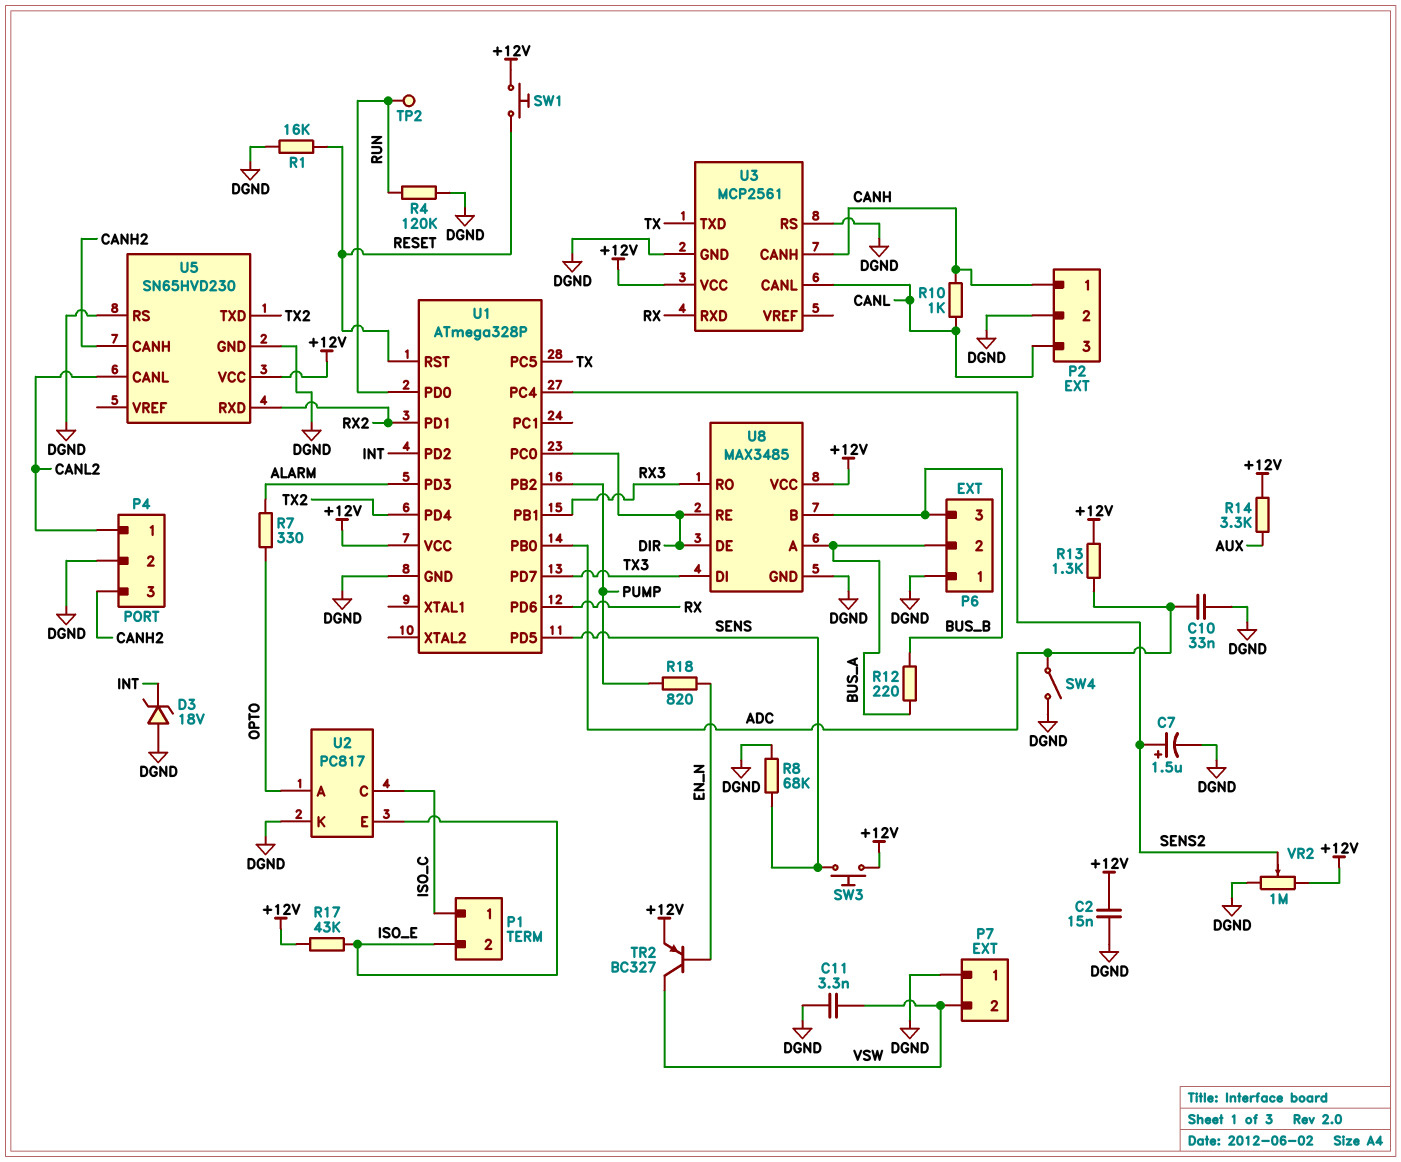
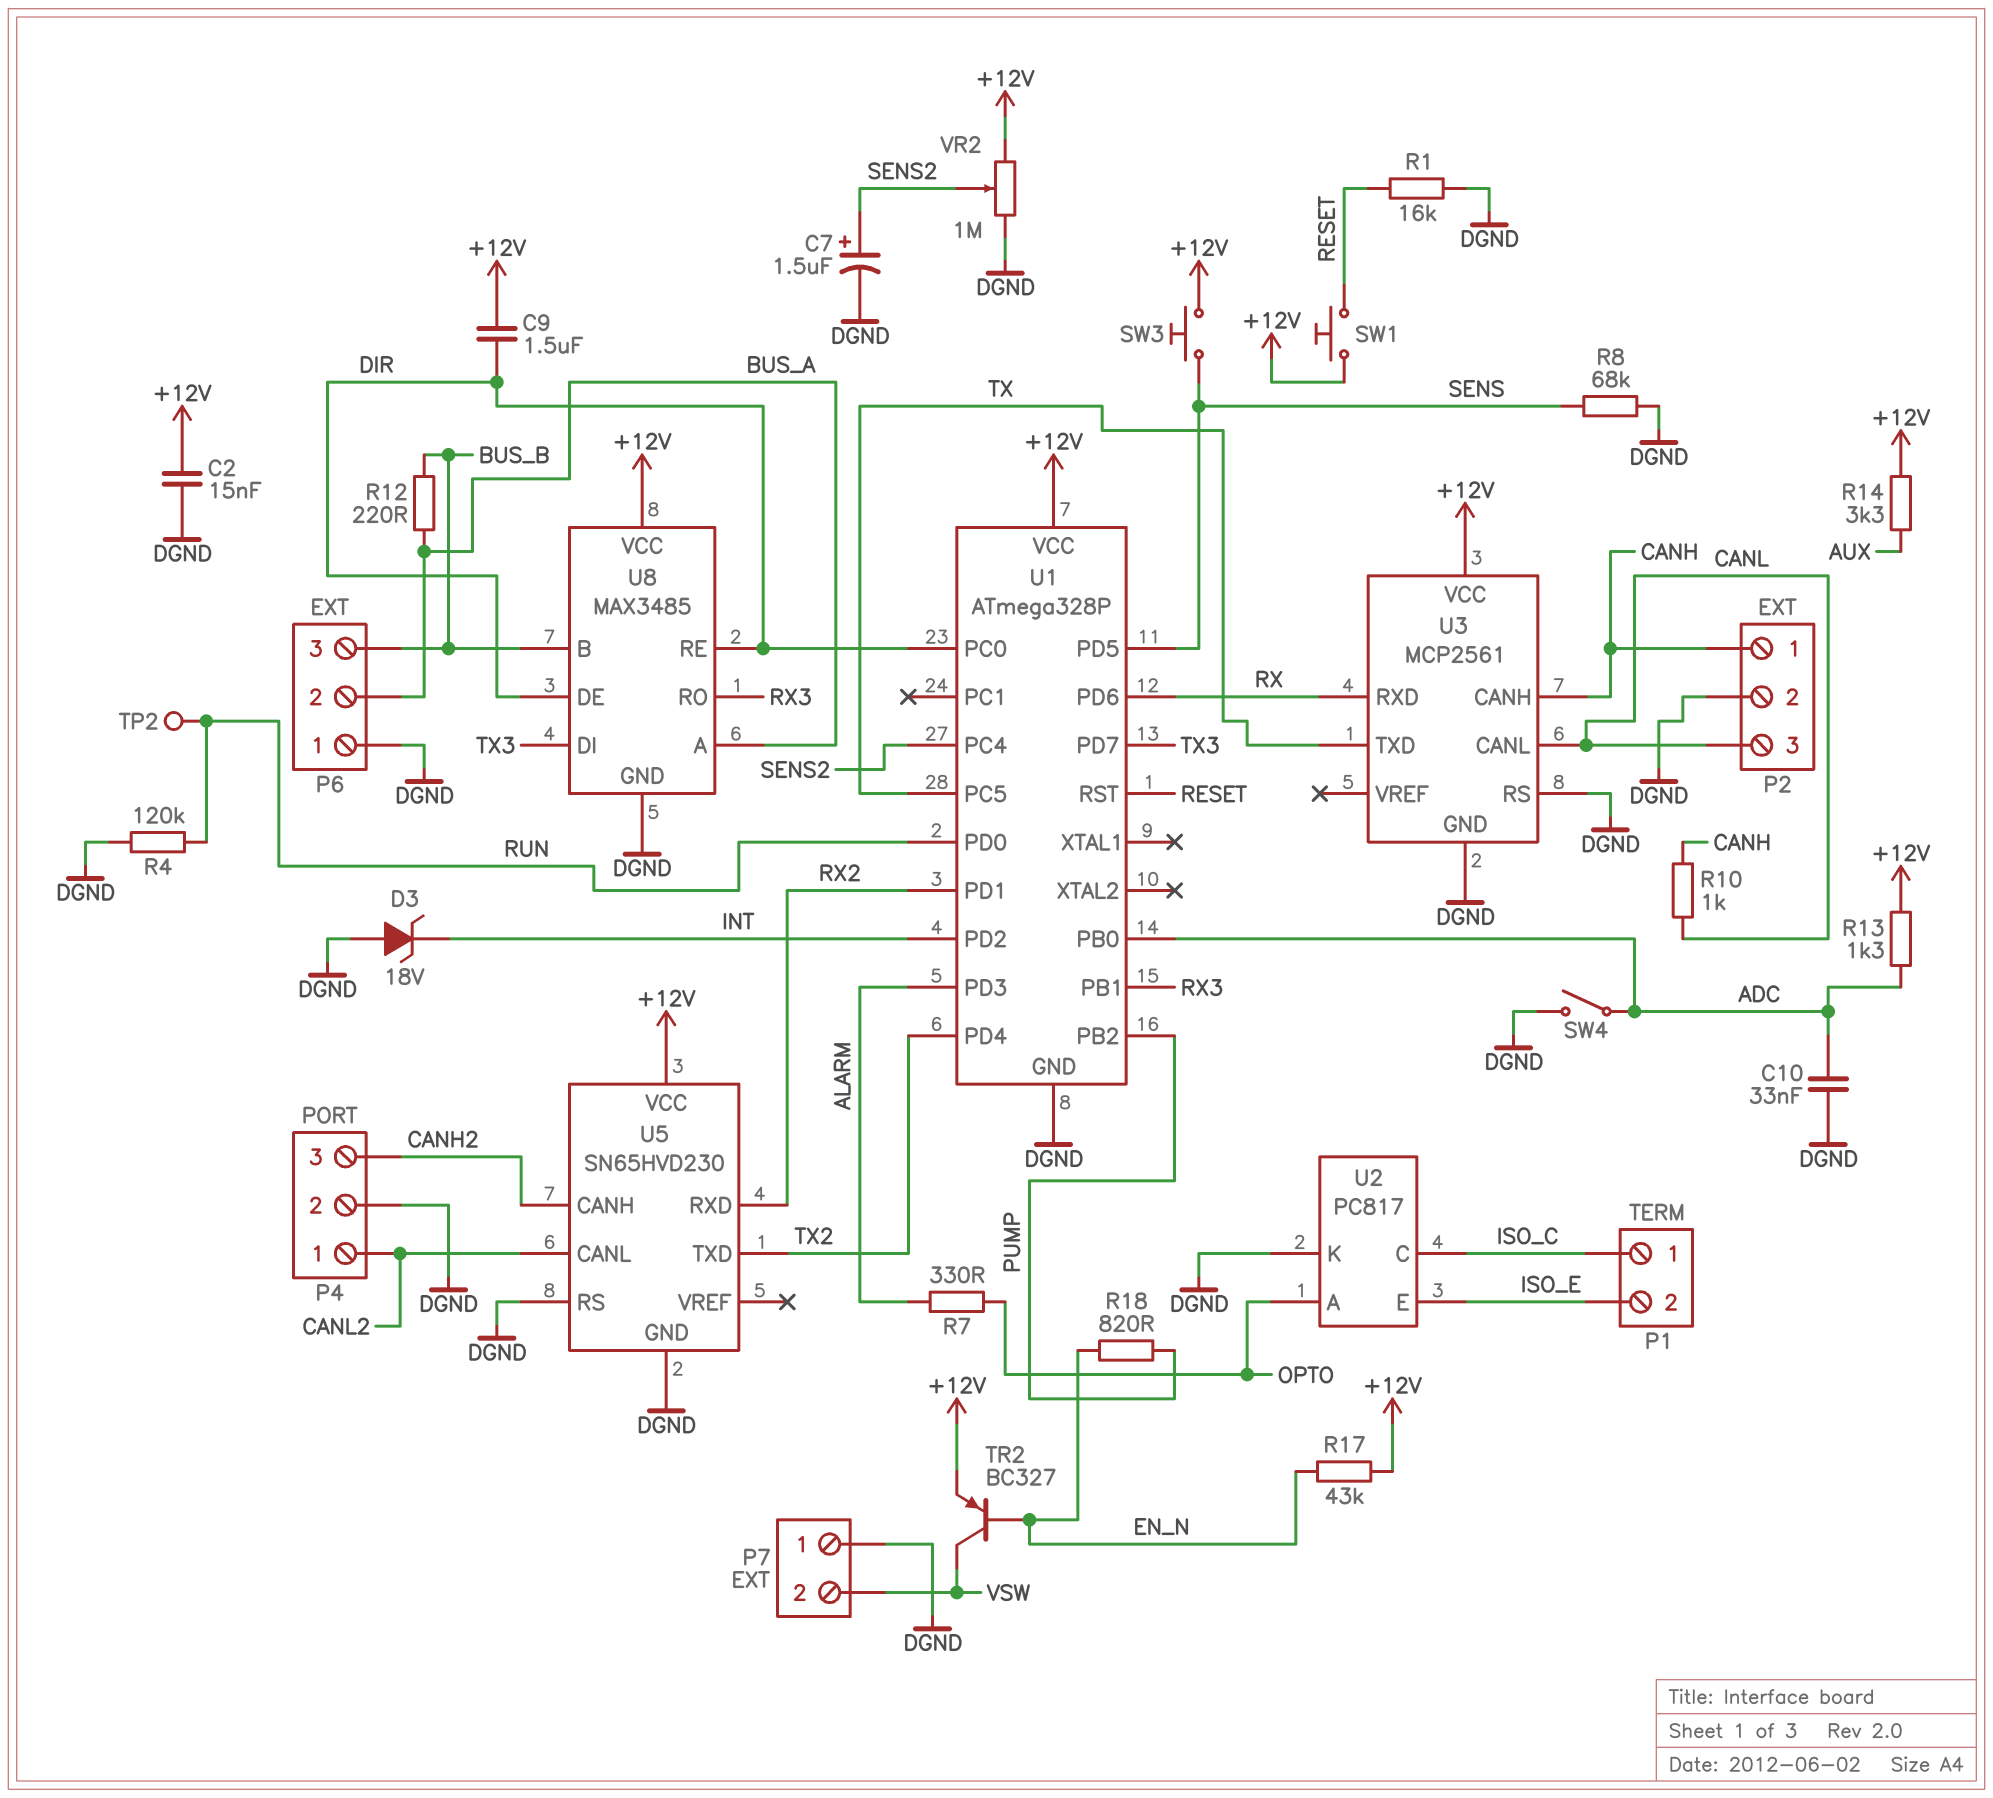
C9: none -> 1.5uF (+12V, DIR)
C11: 3.3nF (DGND, VSW) -> none
R17: 43k (+12V, ISO_E) -> 43k (+12V, EN_N)

